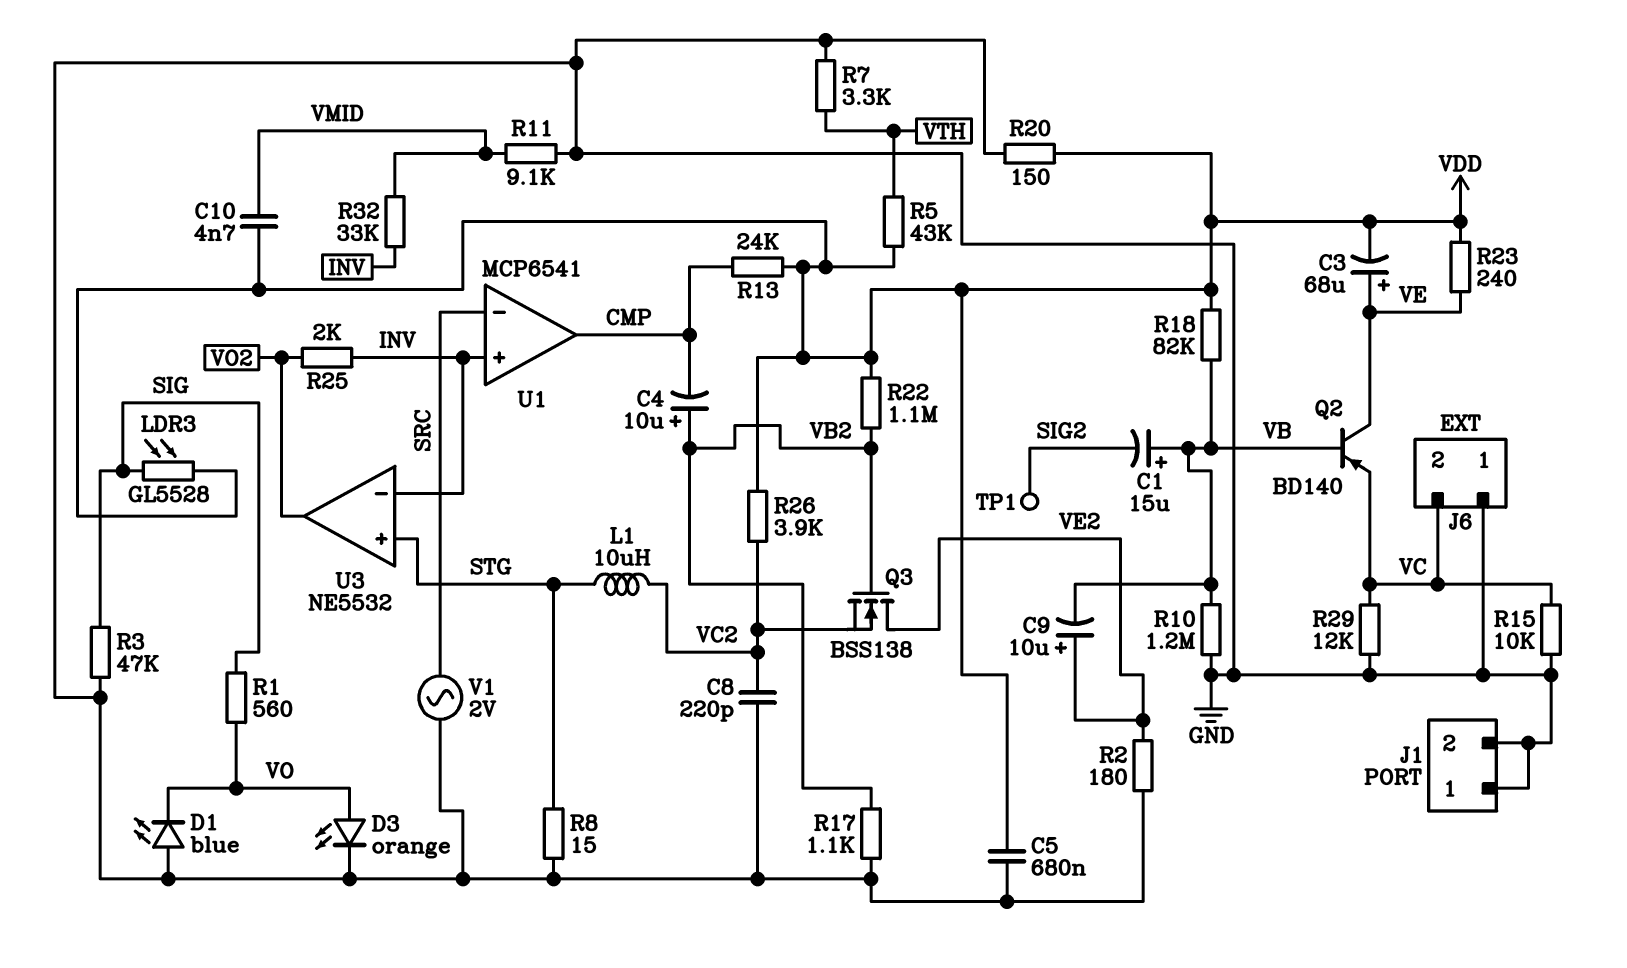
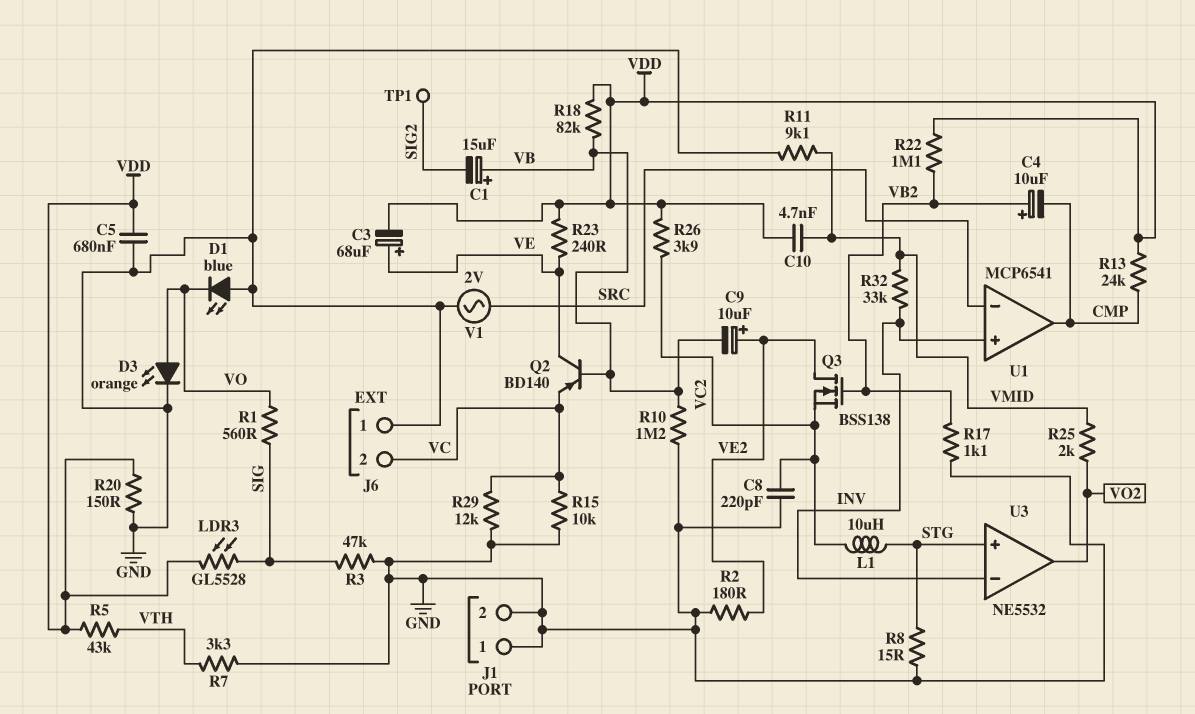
R25: 2k (INV, VO2) -> 2k (VMID, VO2)

